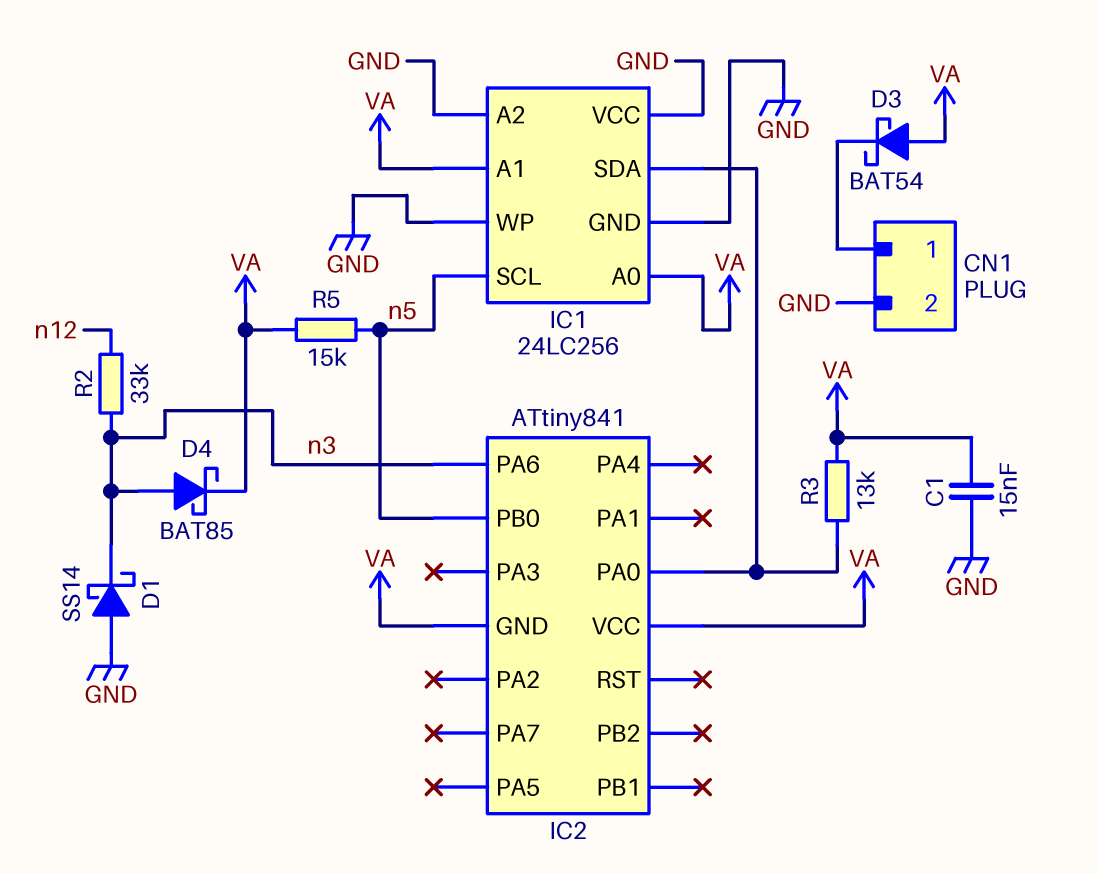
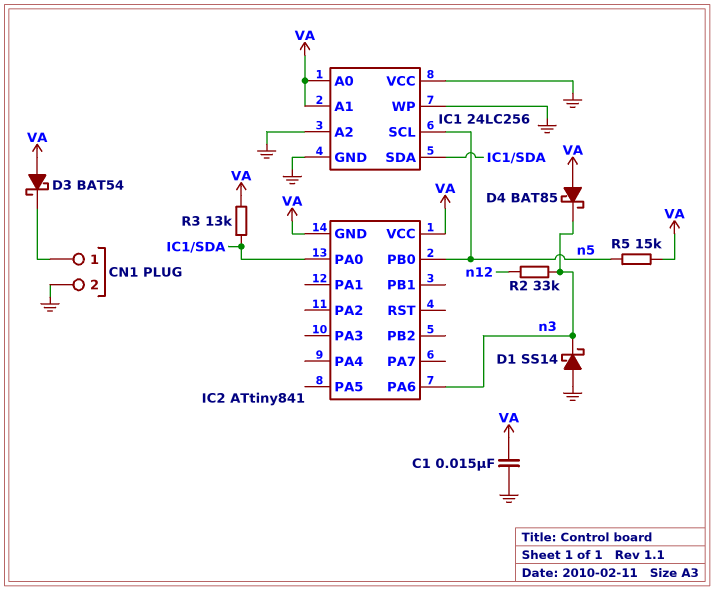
D4: schottky BAT85 (A n3, K VA) -> schottky BAT85 (A VA, K n3)

